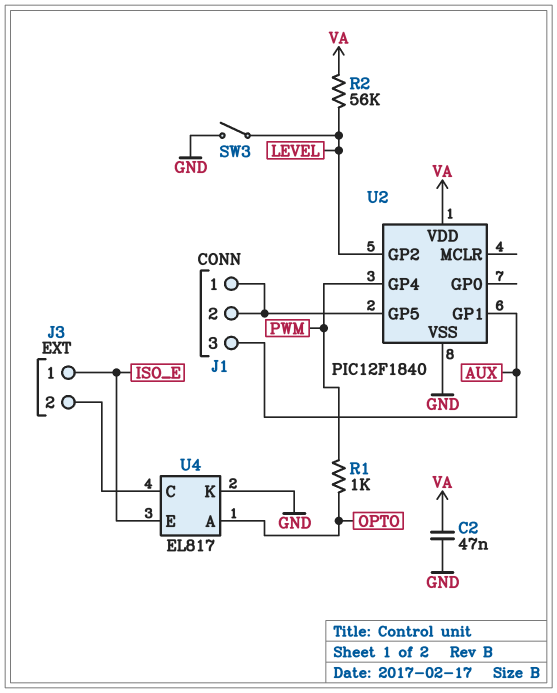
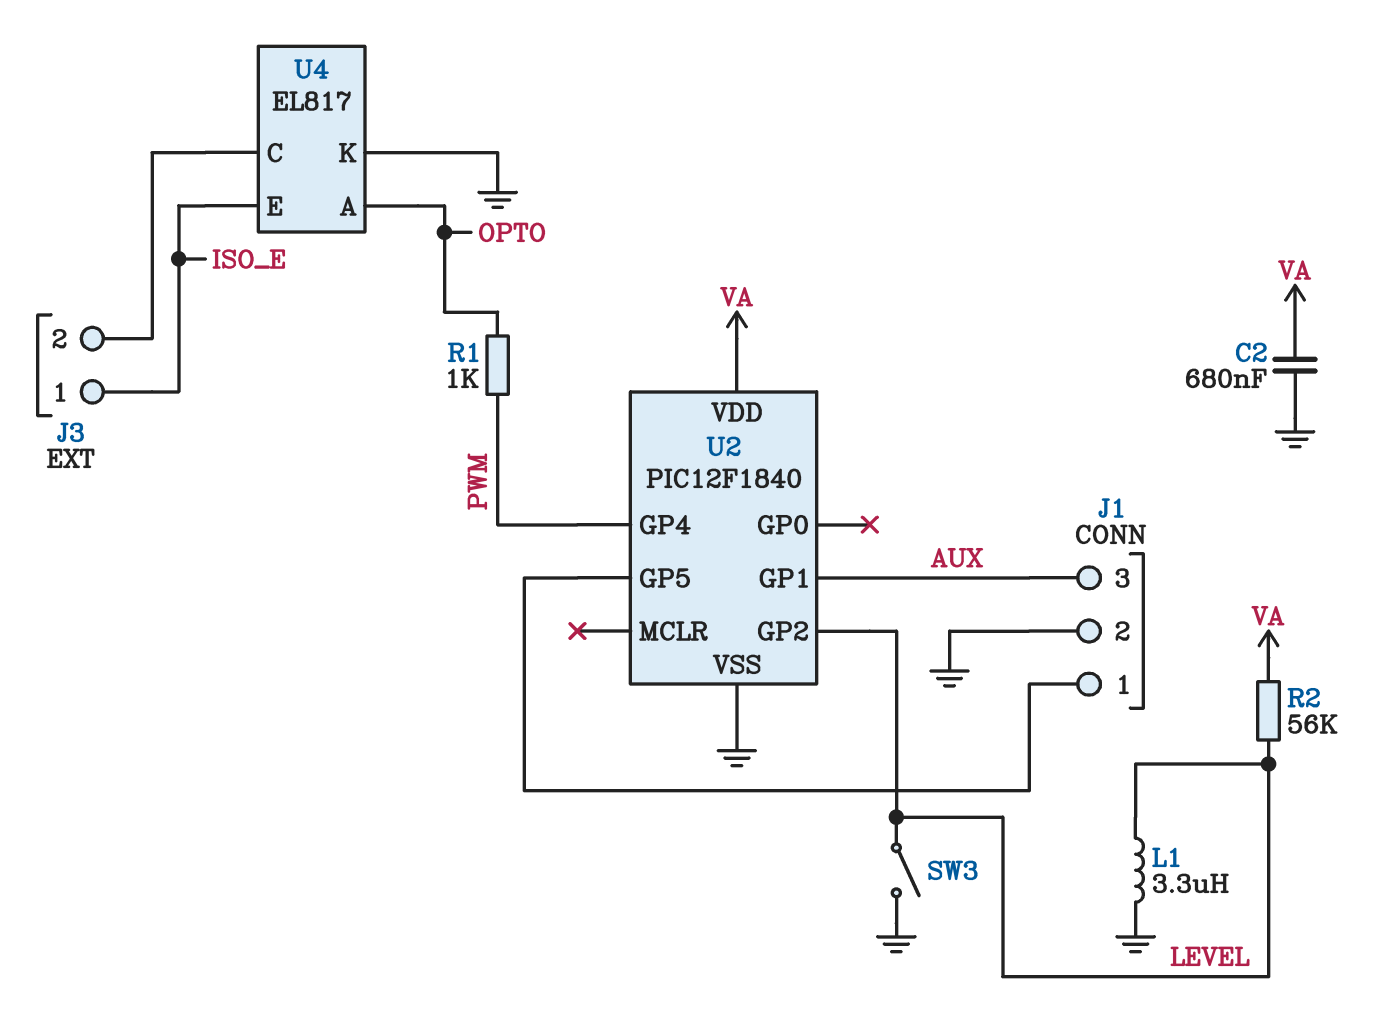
C2: 47nF (GND, VA) -> 680nF (GND, VA)
J1 pin 2: J1/1 -> GND
L1: none -> 3.3uH (GND, LEVEL)

